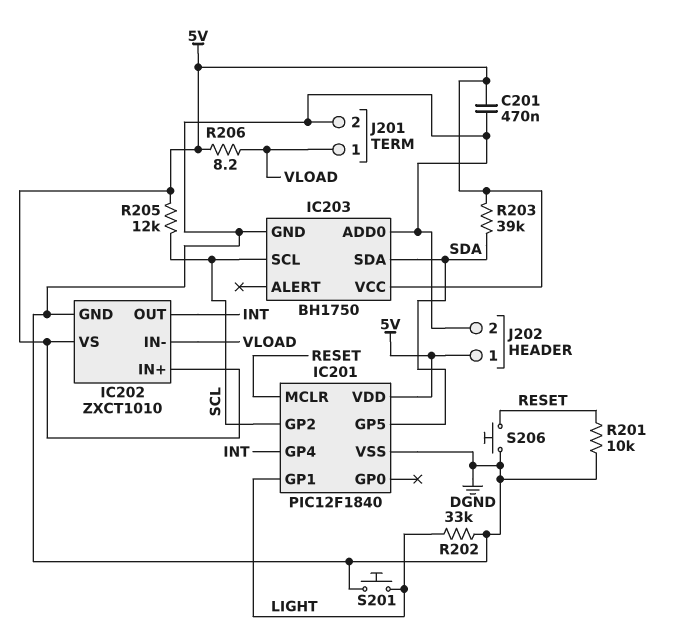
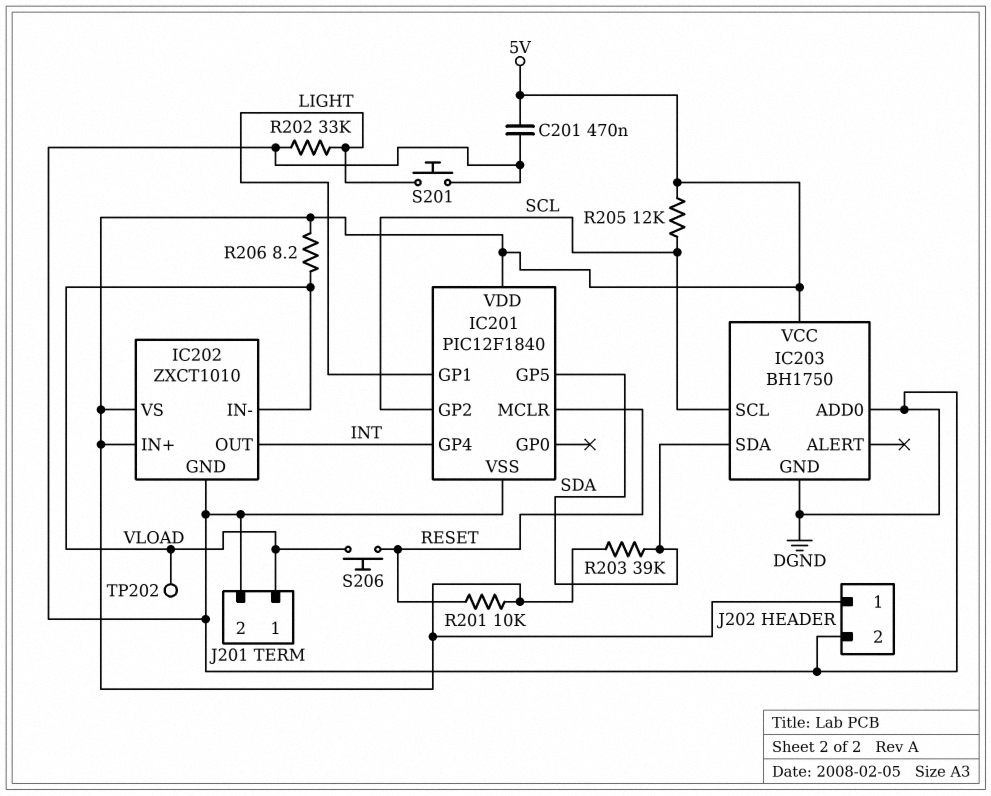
R201: 10k (DGND, RESET) -> 10k (5V, RESET)
S206: button (DGND, RESET) -> button (RESET, VLOAD)
TP202: none -> test point (VLOAD)

